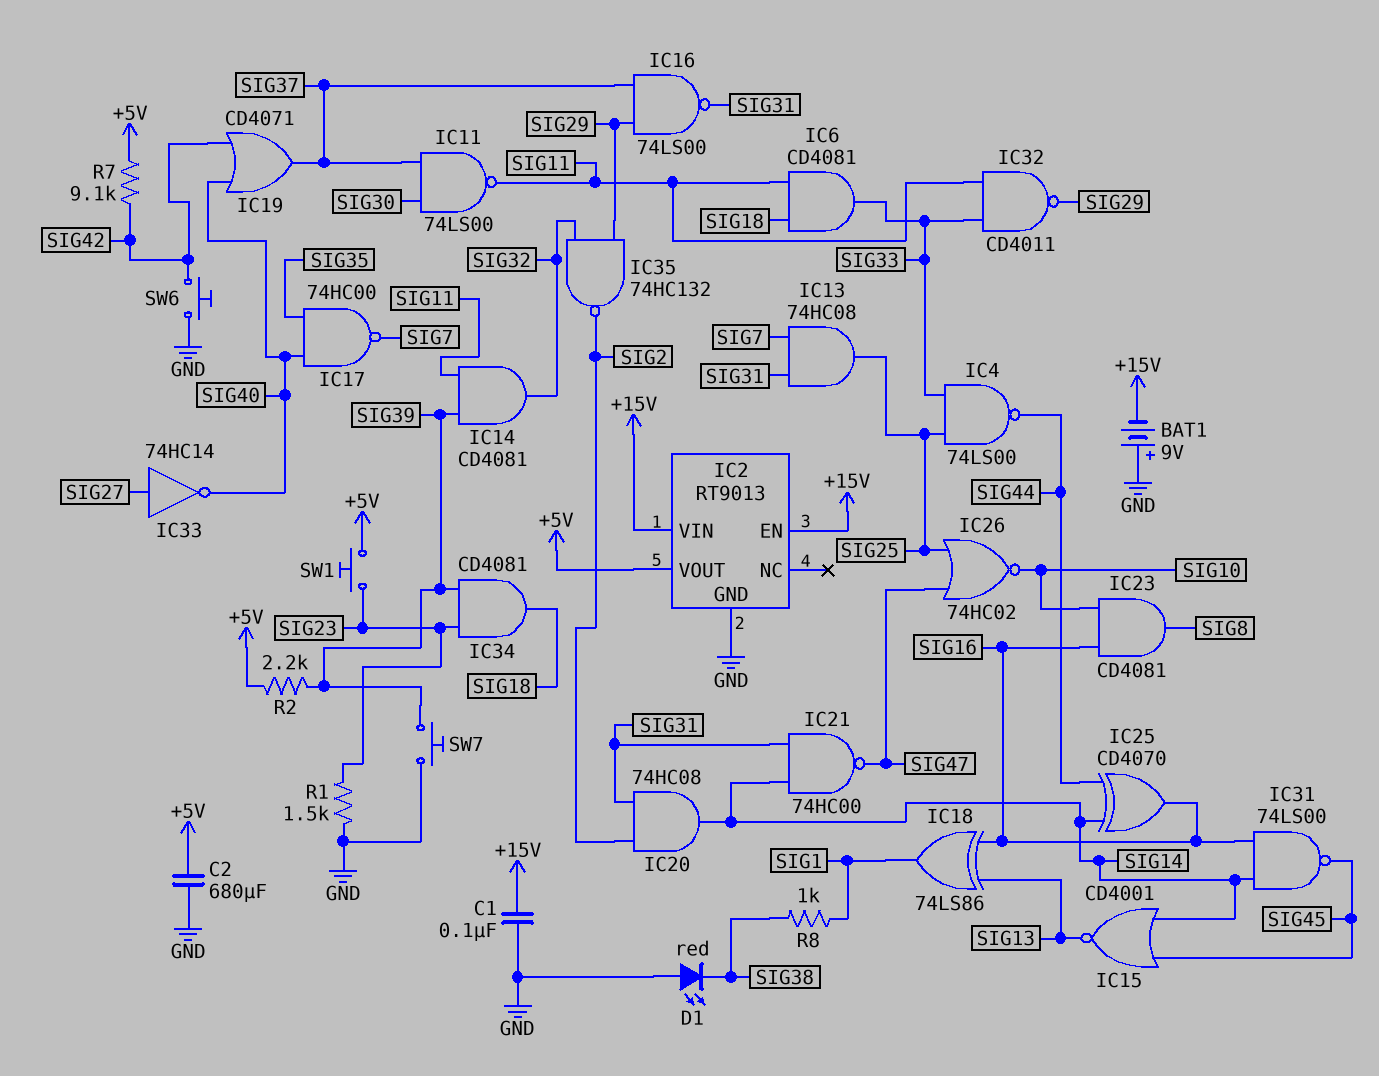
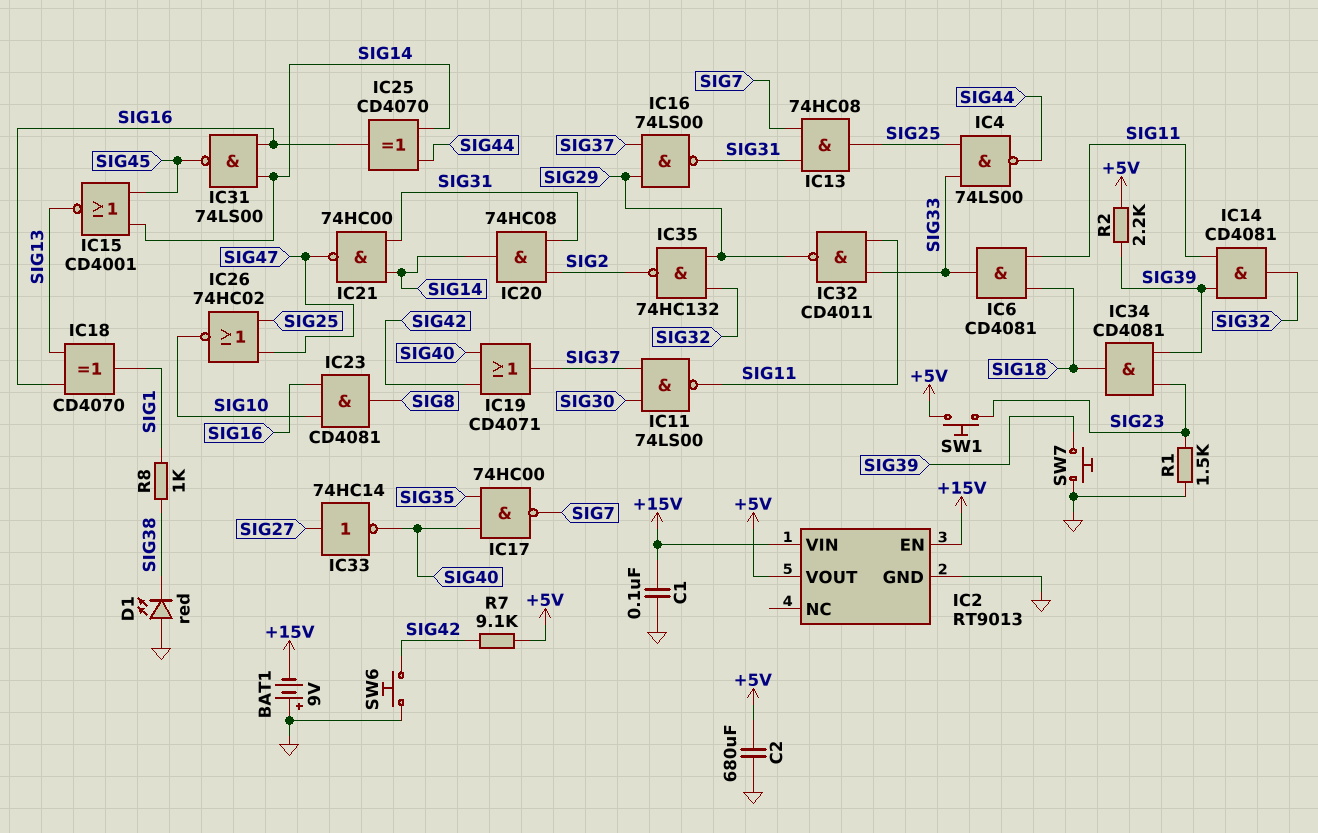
IC18: XOR 74LS86 (in SIG13, in SIG16, out SIG1) -> XOR CD4070 (in SIG13, in SIG16, out SIG1)

